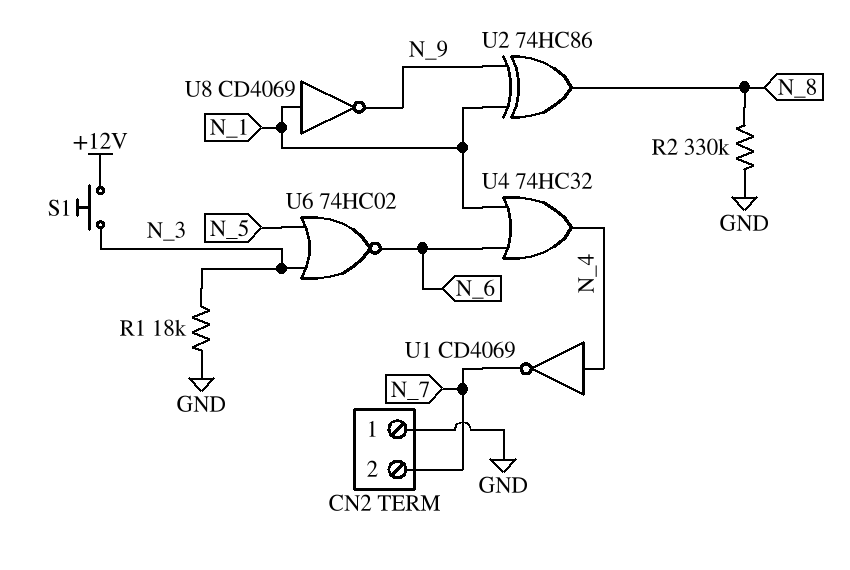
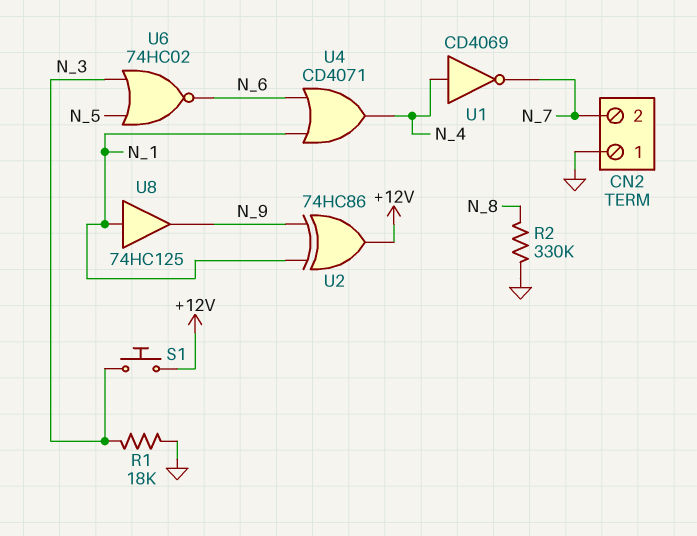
U2: XOR 74HC86 (in N_1, in N_9, out N_8) -> XOR 74HC86 (in N_1, in N_9, out +12V)
U4: OR 74HC32 (in N_1, in N_6, out N_4) -> OR CD4071 (in N_1, in N_6, out N_4)
U8: NOT CD4069 (in N_1, out N_9) -> buffer 74HC125 (in N_1, out N_9)

